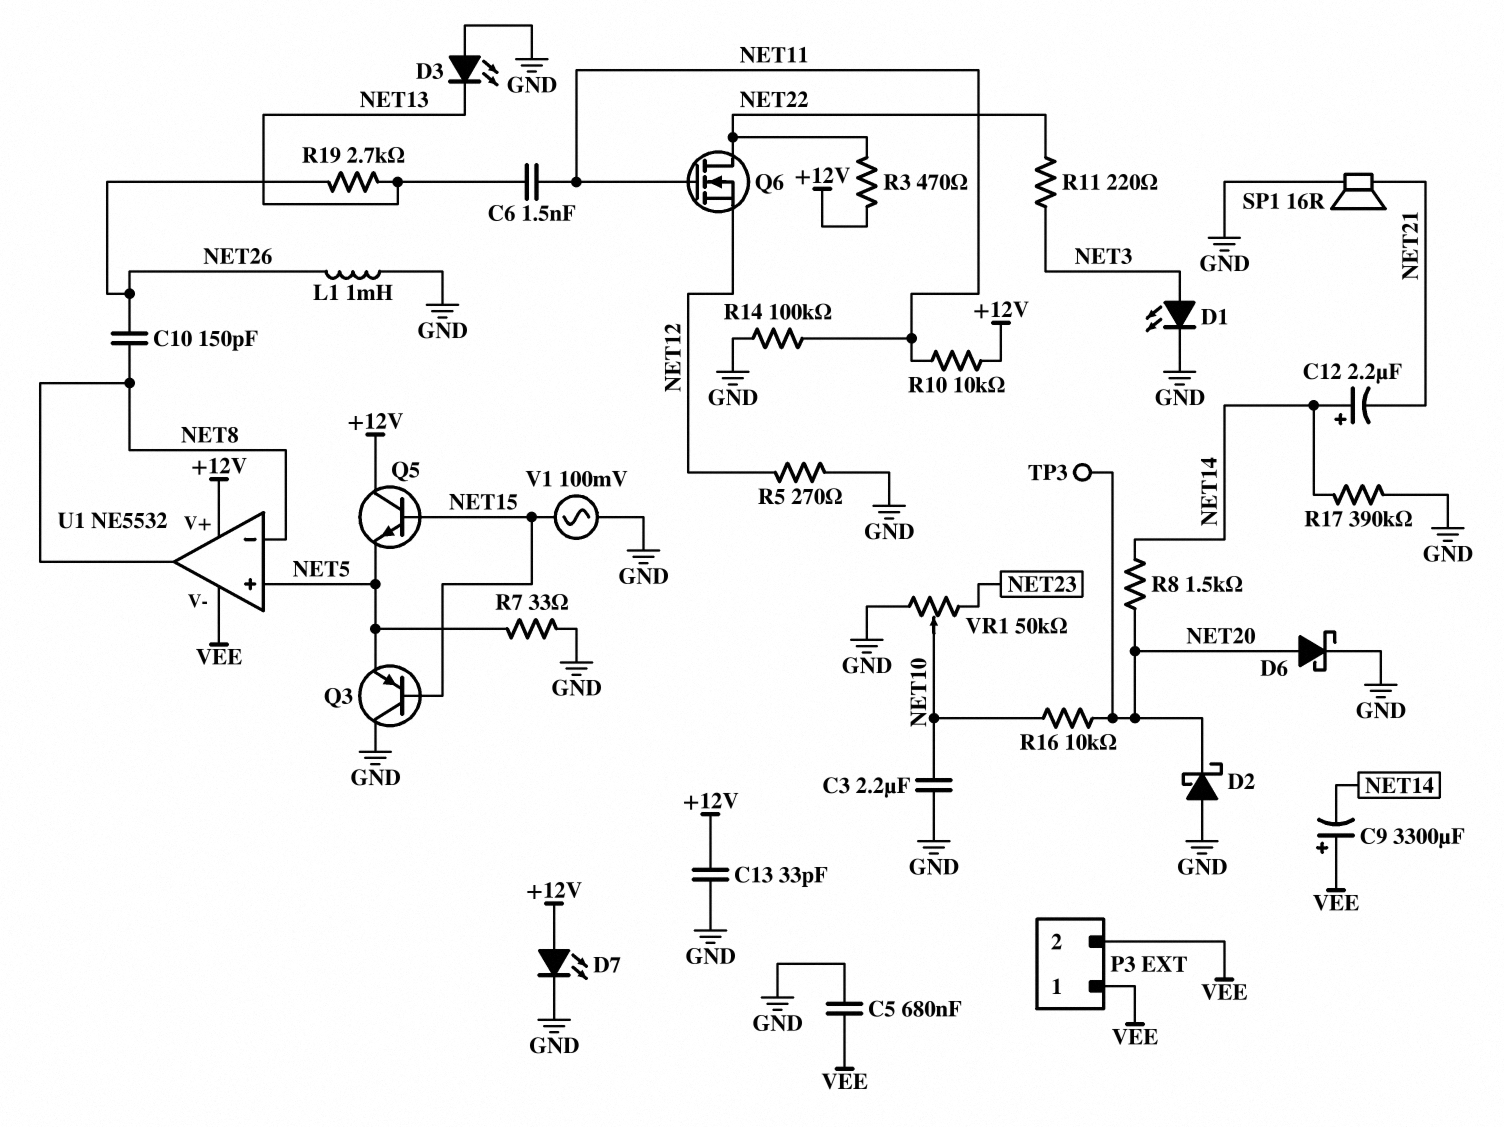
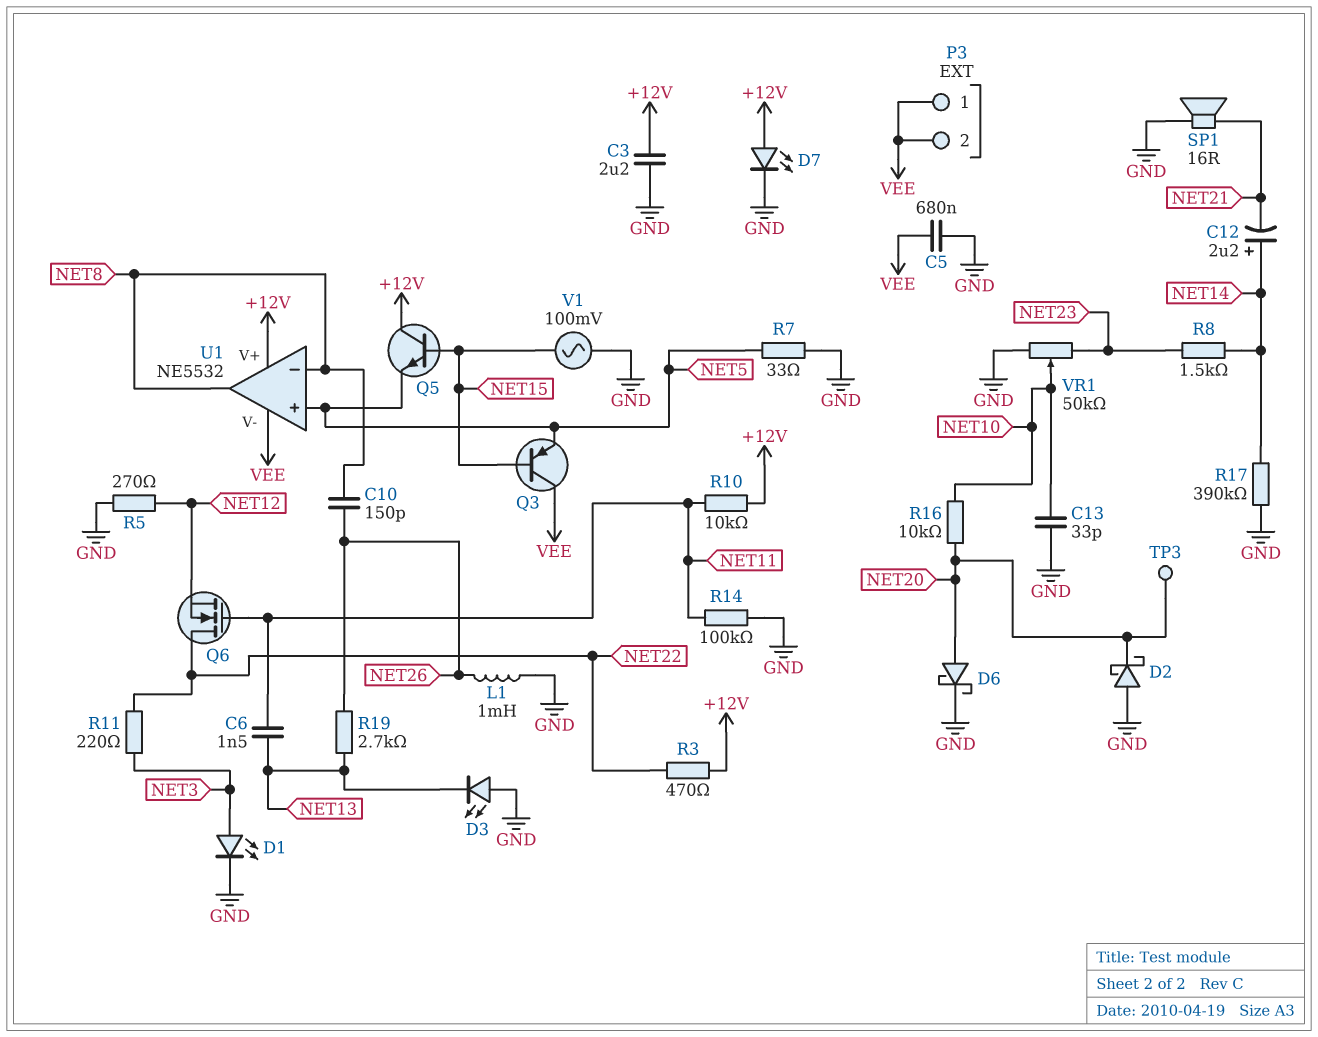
C3: 2.2uF (GND, NET10) -> 2.2uF (+12V, GND)
C9: 3300uF (plus VEE, minus NET14) -> none
C13: 33pF (+12V, GND) -> 33pF (GND, NET10)
Q3: PNP (B NET15, C GND, E NET5) -> PNP (B NET15, C VEE, E NET5)
R8: 1.5k (NET14, NET20) -> 1.5k (NET14, NET23)

